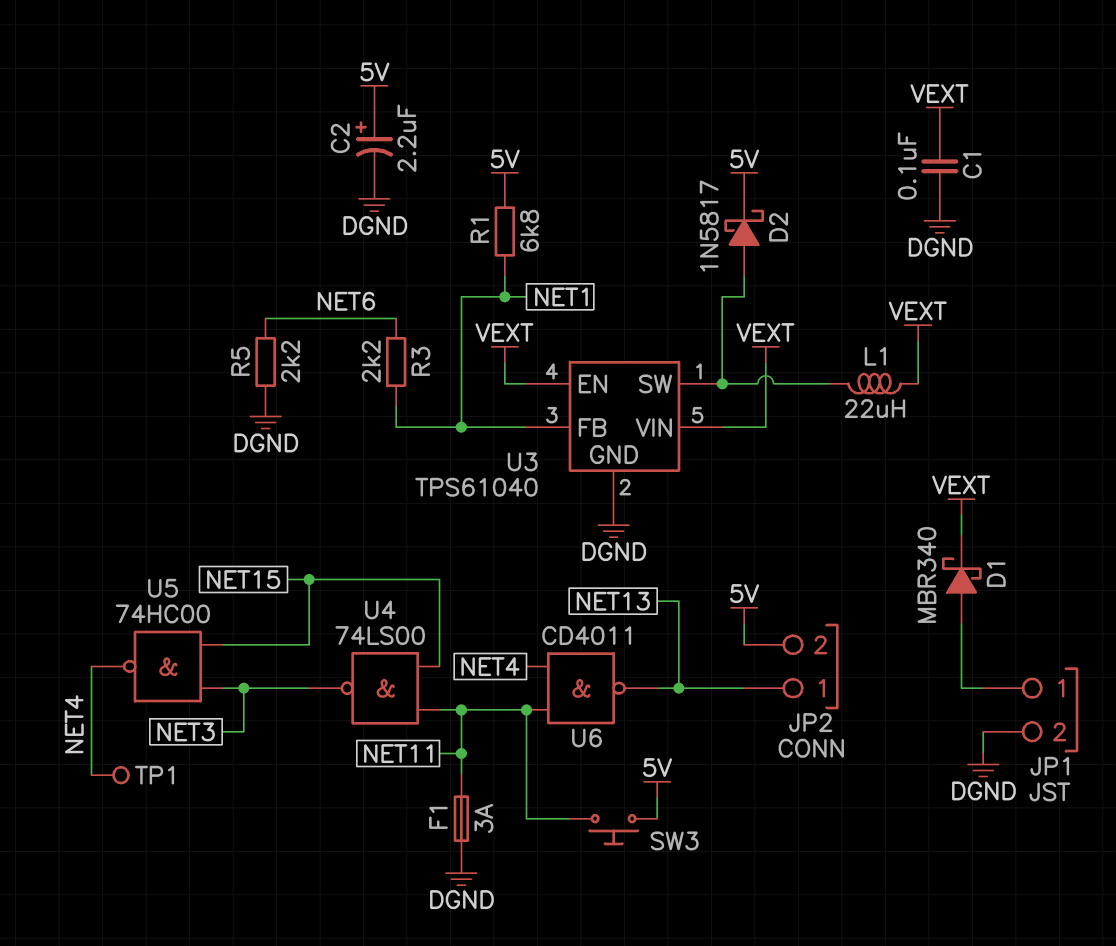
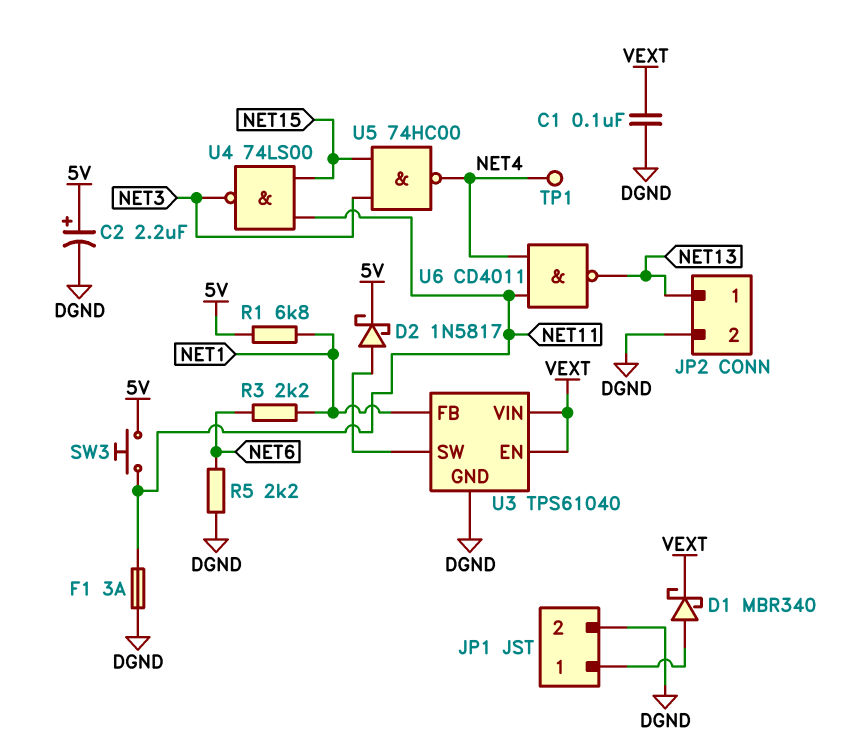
JP2 pin 2: 5V -> DGND
L1: 22uH (U3/SW, VEXT) -> none

